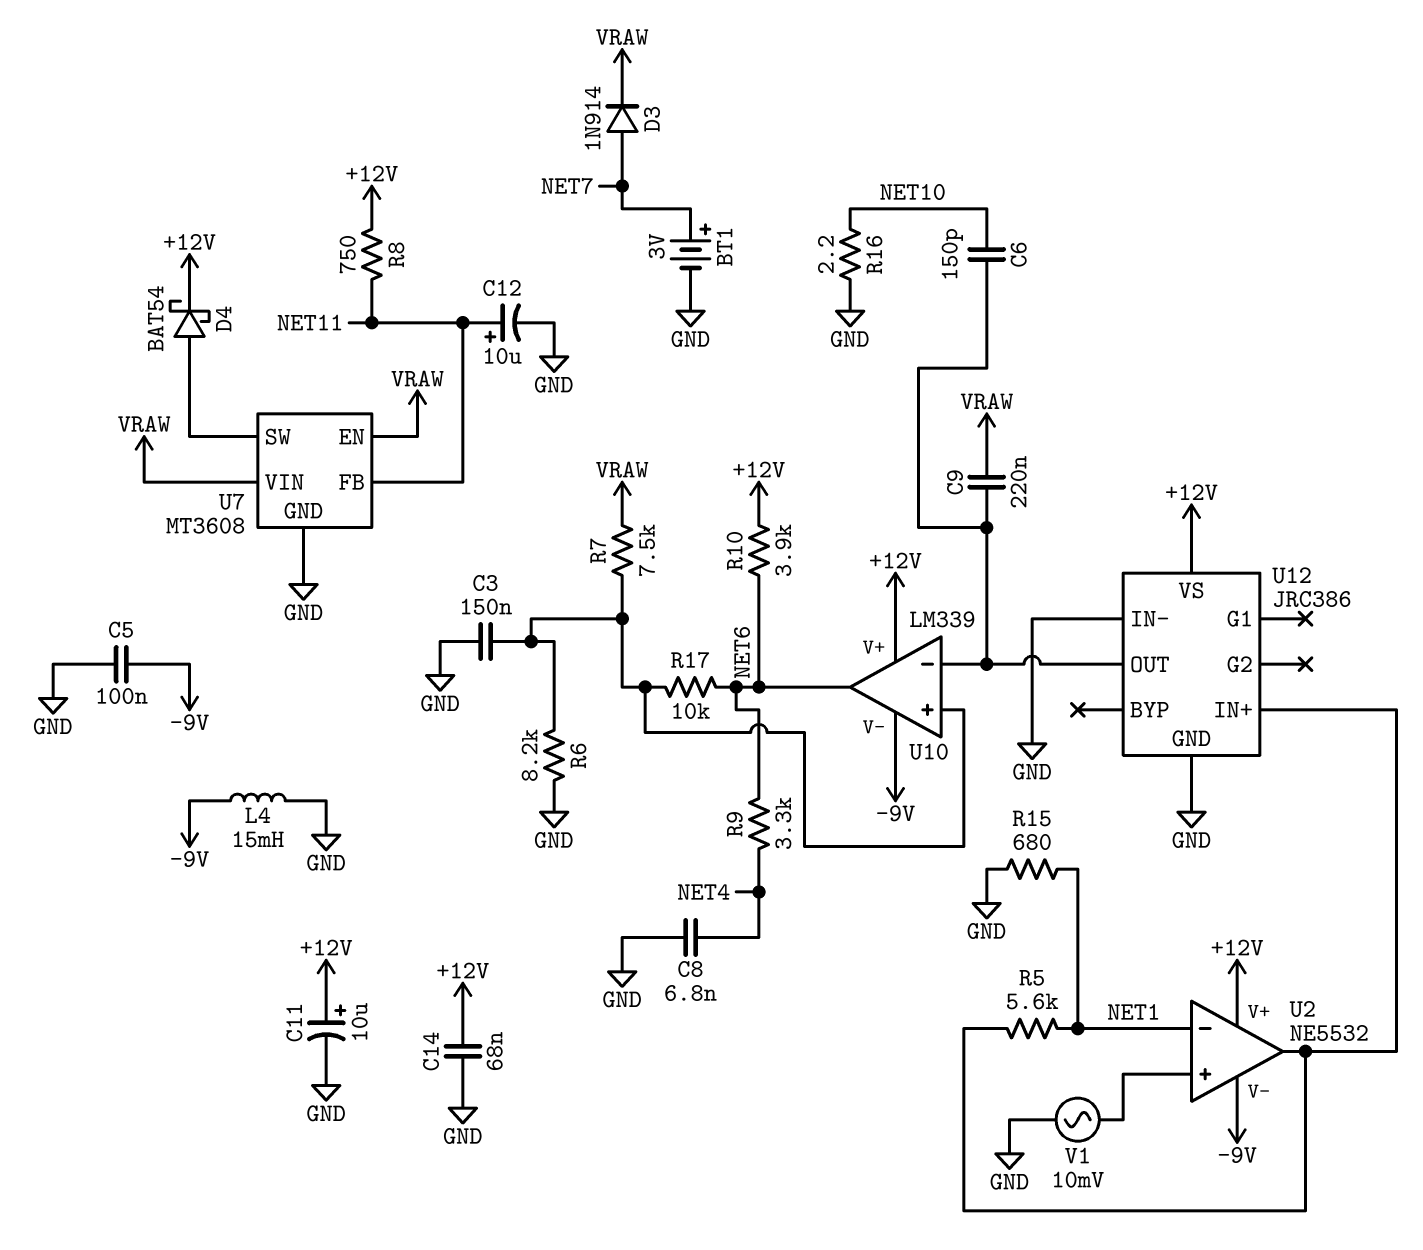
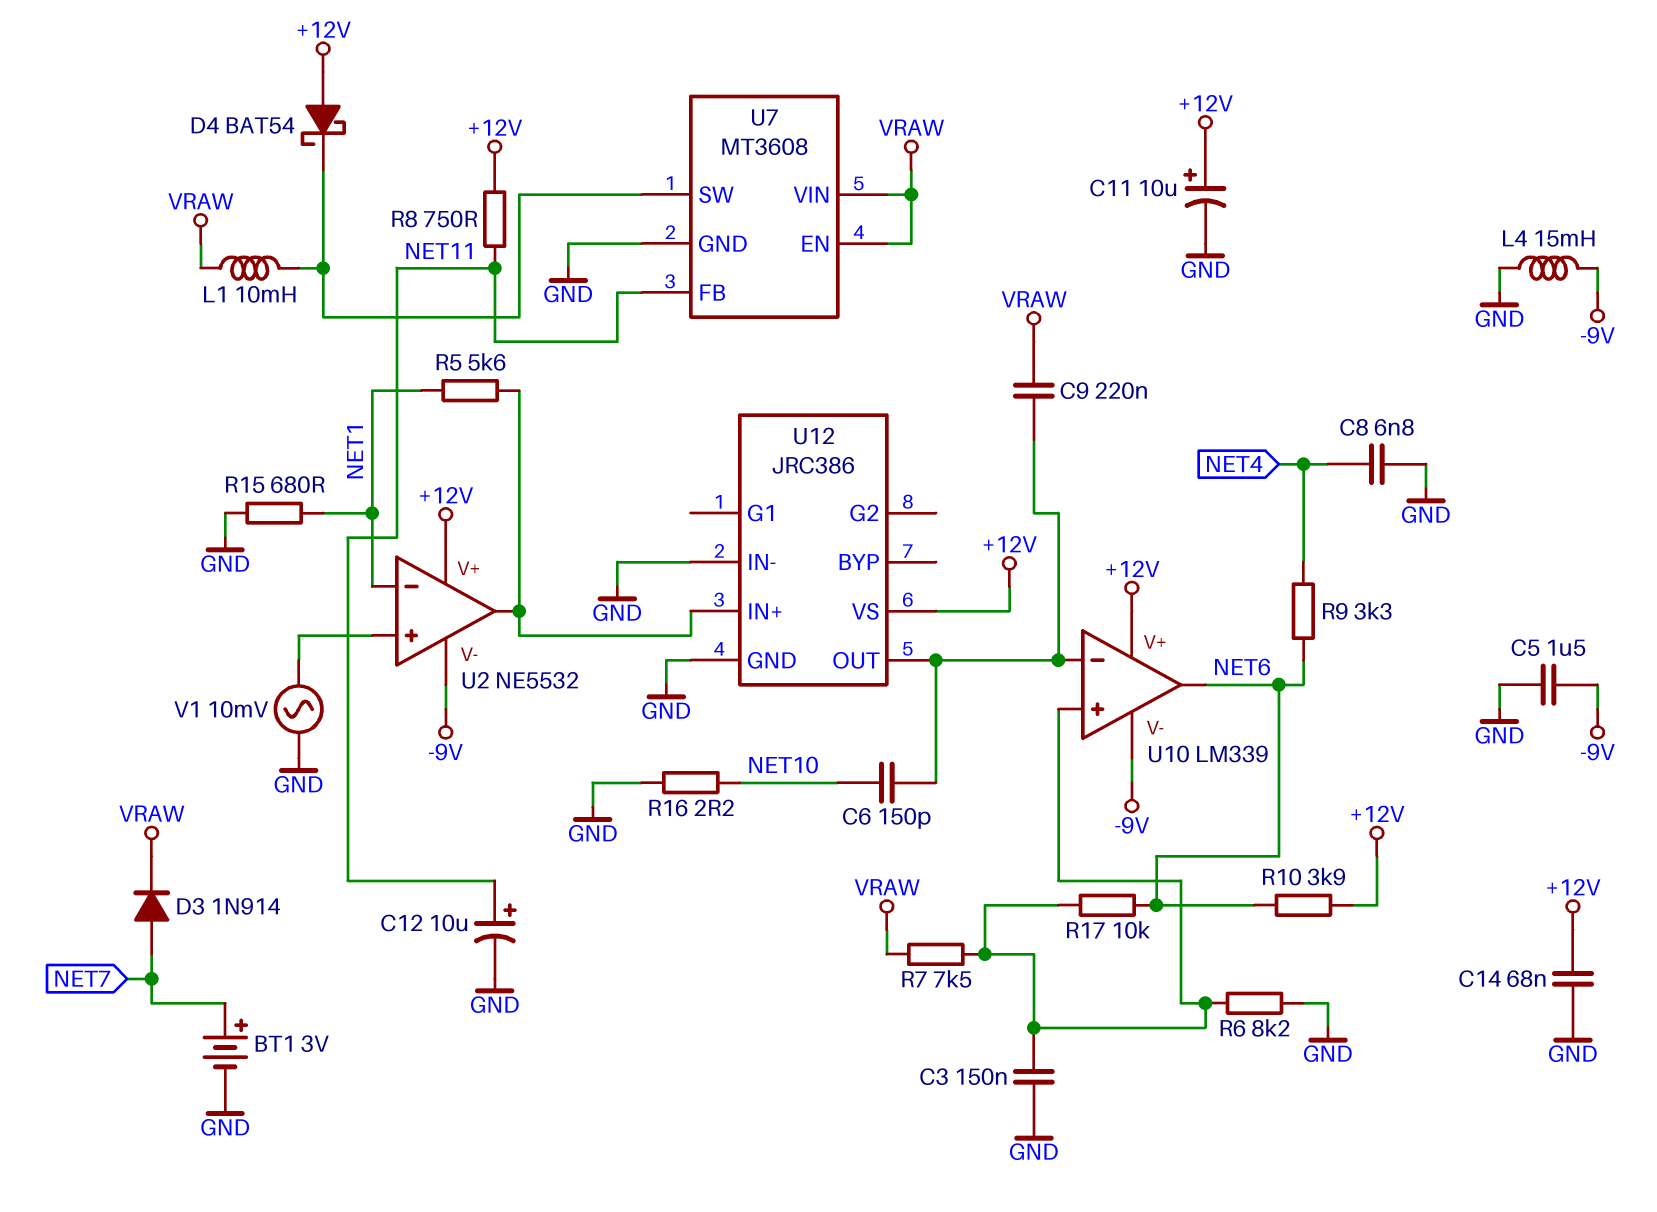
C5: 100nF (-9V, GND) -> 1.5uF (-9V, GND)
D4: schottky BAT54 (A U7/SW, K +12V) -> schottky BAT54 (A +12V, K U7/SW)
L1: none -> 10mH (U7/SW, VRAW)

